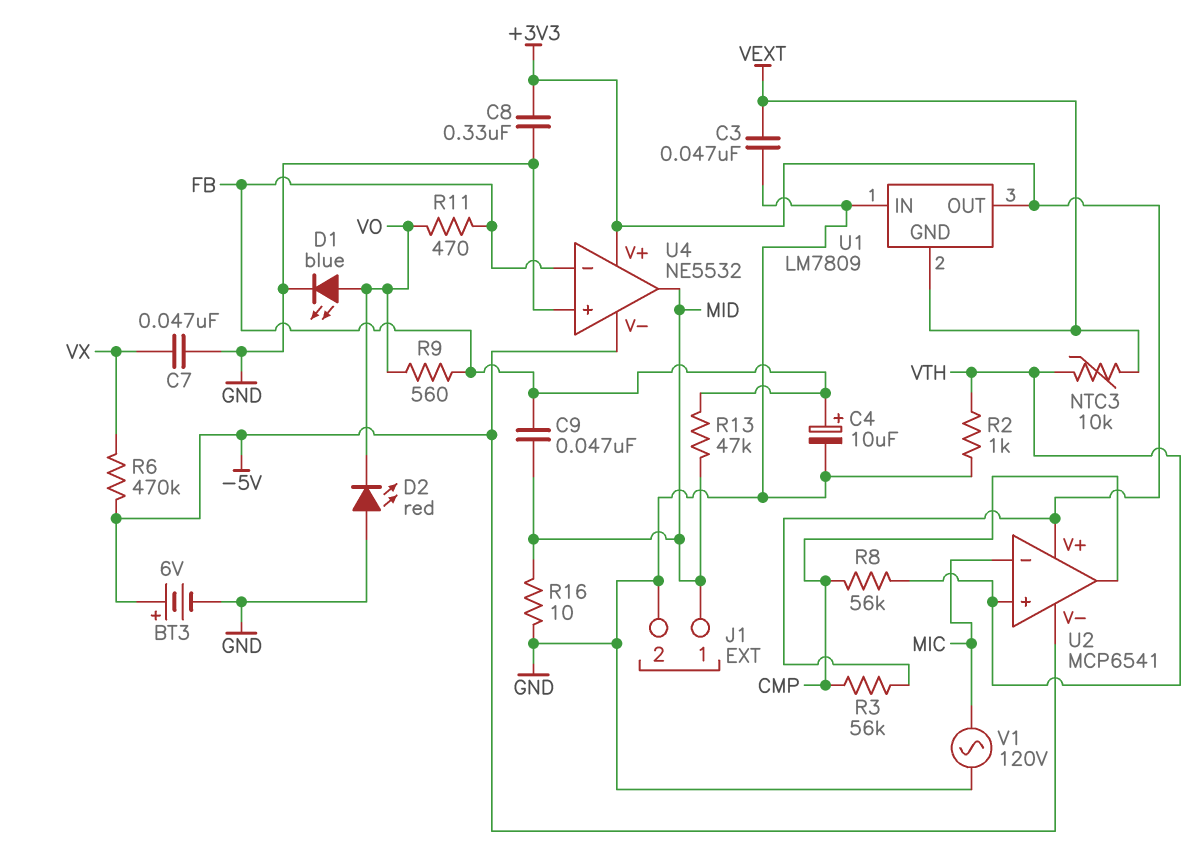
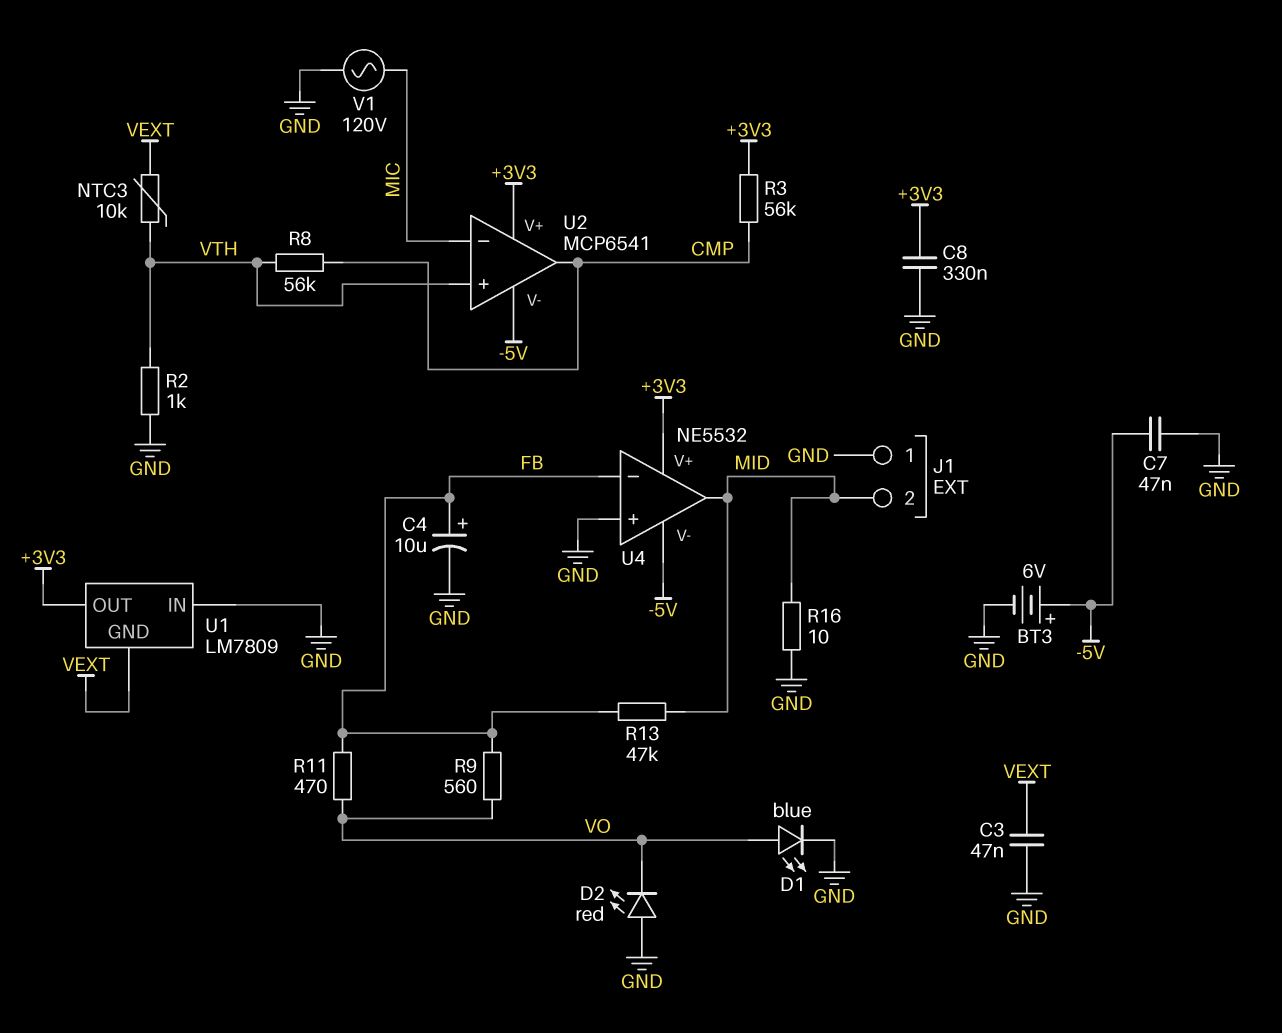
C7: 47nF (GND, VX) -> 47nF (-5V, GND)
C9: 47nF (FB, MID) -> none
J1 pin 1: MID -> GND
J1 pin 2: GND -> MID
R6: 470k (-5V, VX) -> none

